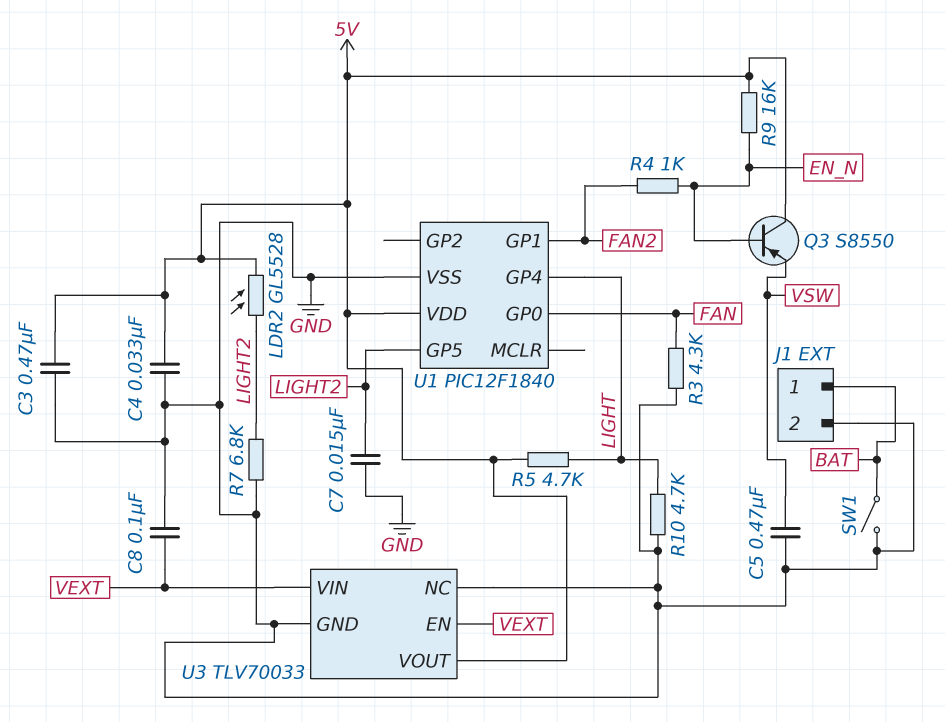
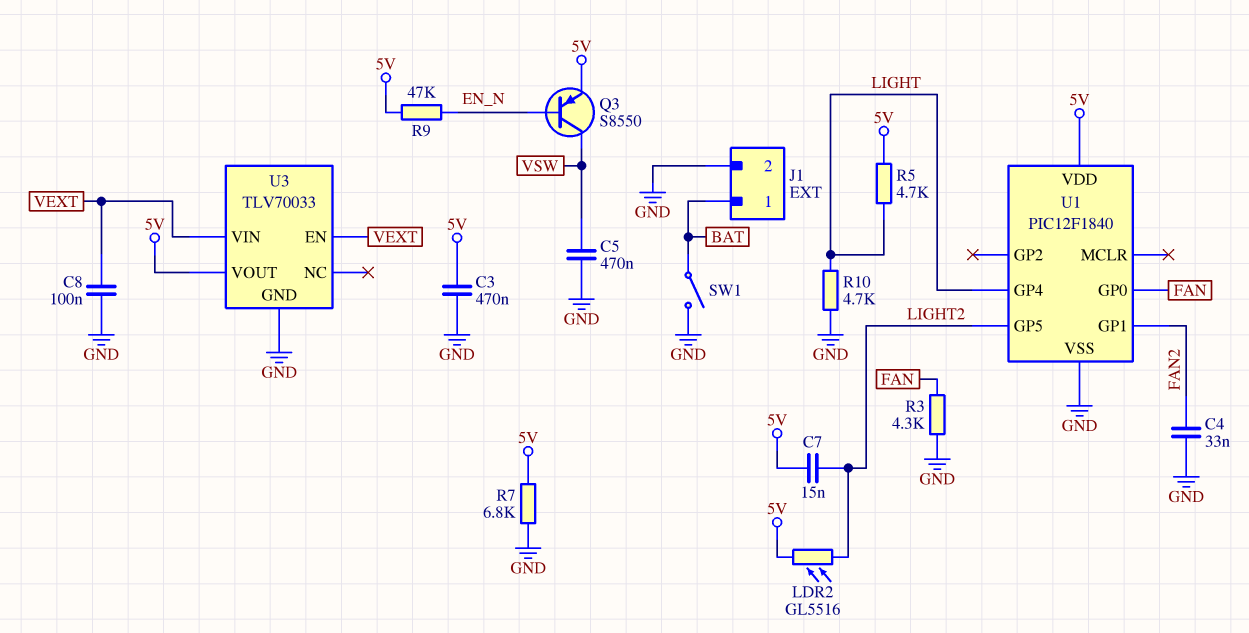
C4: 33nF (5V, GND) -> 33nF (FAN2, GND)
C7: 15nF (GND, LIGHT2) -> 15nF (5V, LIGHT2)
LDR2: GL5528 (5V, LIGHT2) -> GL5516 (5V, LIGHT2)
Q3: PNP S8550 (B EN_N, C 5V, E VSW) -> PNP S8550 (B EN_N, C VSW, E 5V)
R4: 1k (EN_N, FAN2) -> none
R7: 6.8k (GND, LIGHT2) -> 6.8k (5V, GND)
R9: 16k (5V, EN_N) -> 47k (5V, EN_N)
U3 pin NC: GND -> none

